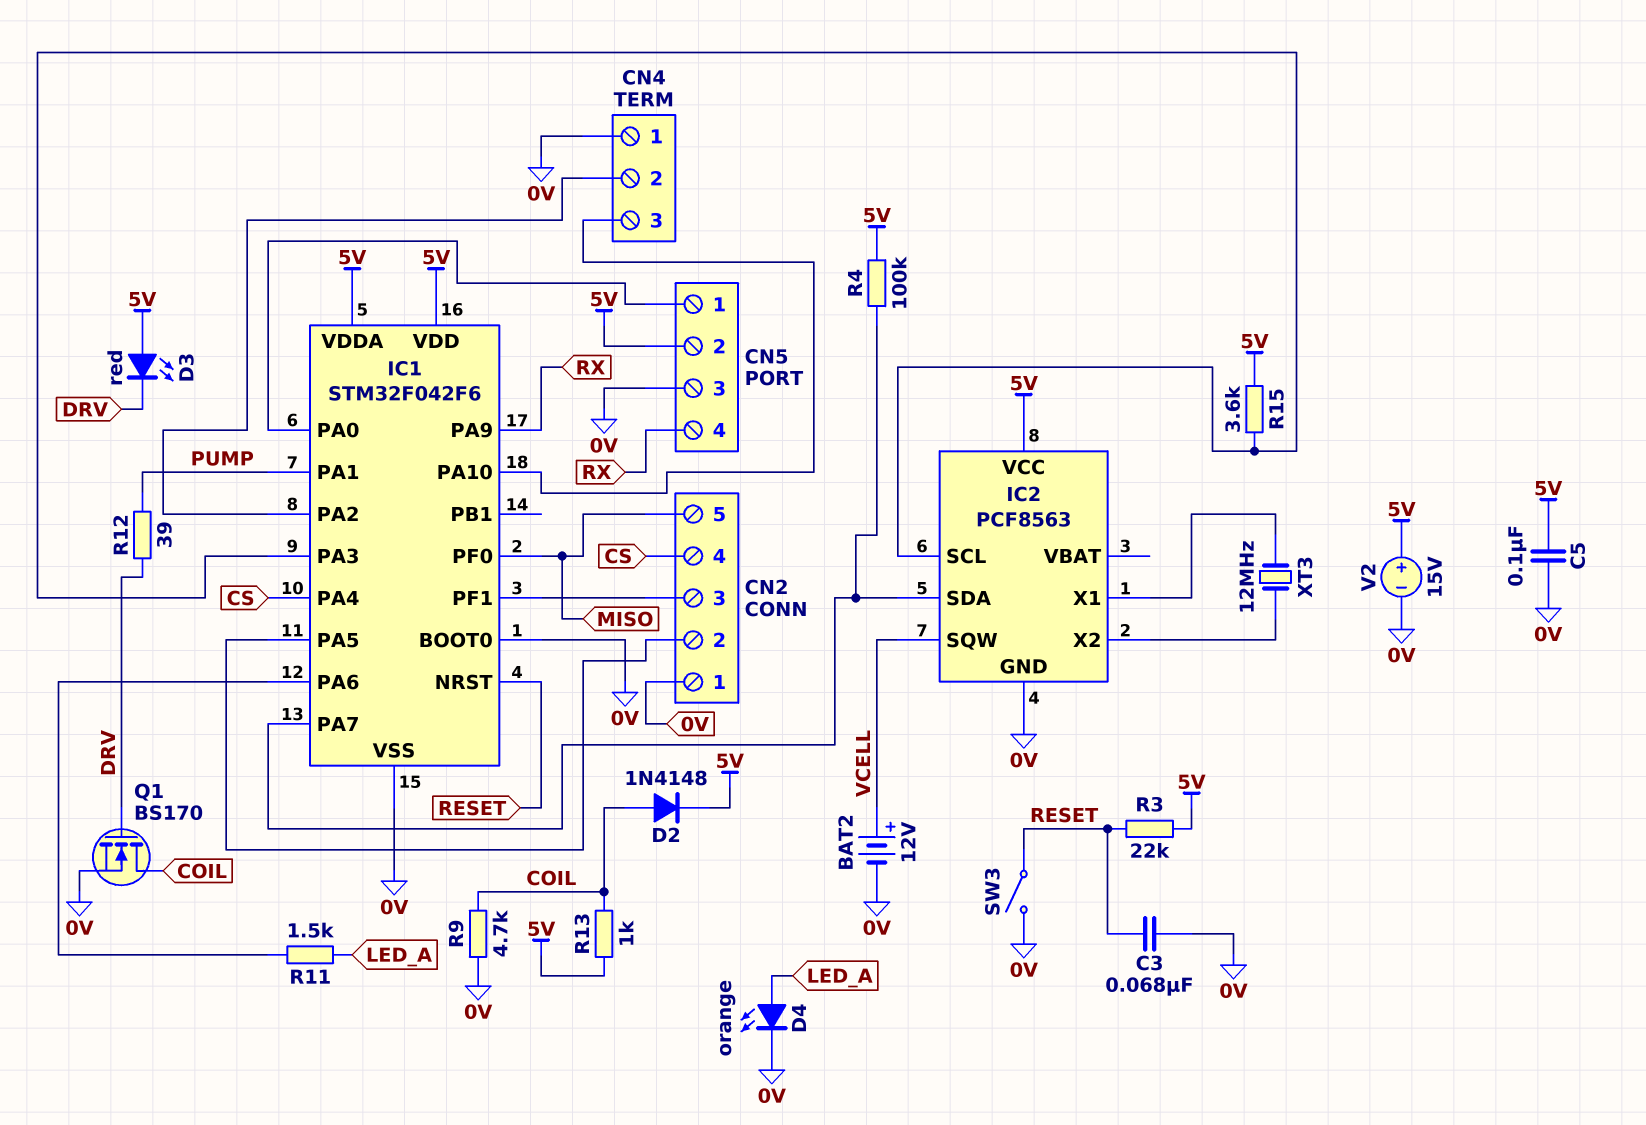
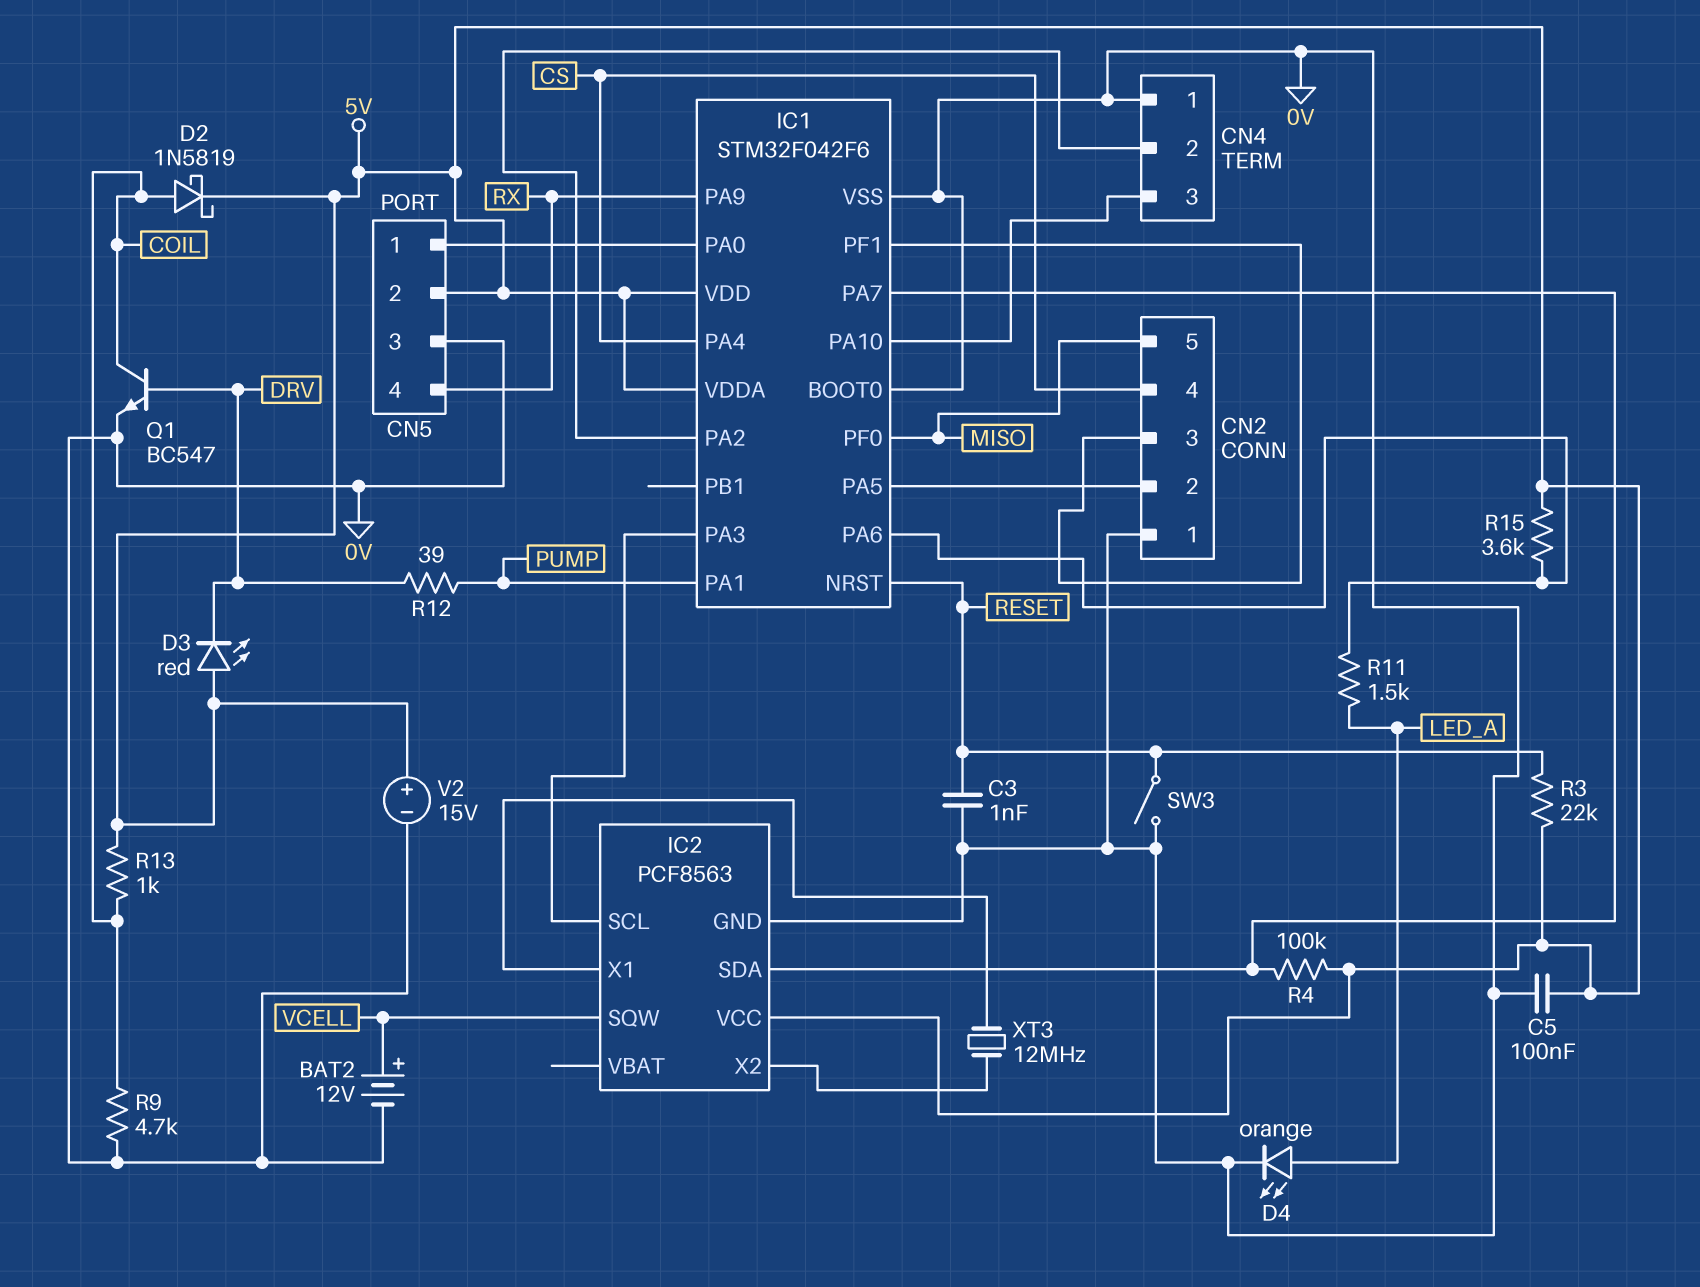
C3: 68nF (0V, RESET) -> 1nF (0V, RESET)
D2: diode 1N4148 (A COIL, K 5V) -> schottky 1N5819 (A COIL, K 5V)
Q1: NMOS BS170 (G DRV, D COIL, S 0V) -> NPN BC547 (B DRV, C COIL, E 0V)
R15: 3.6k (5V, IC1/PA3) -> 3.6k (5V, IC1/PA6)

